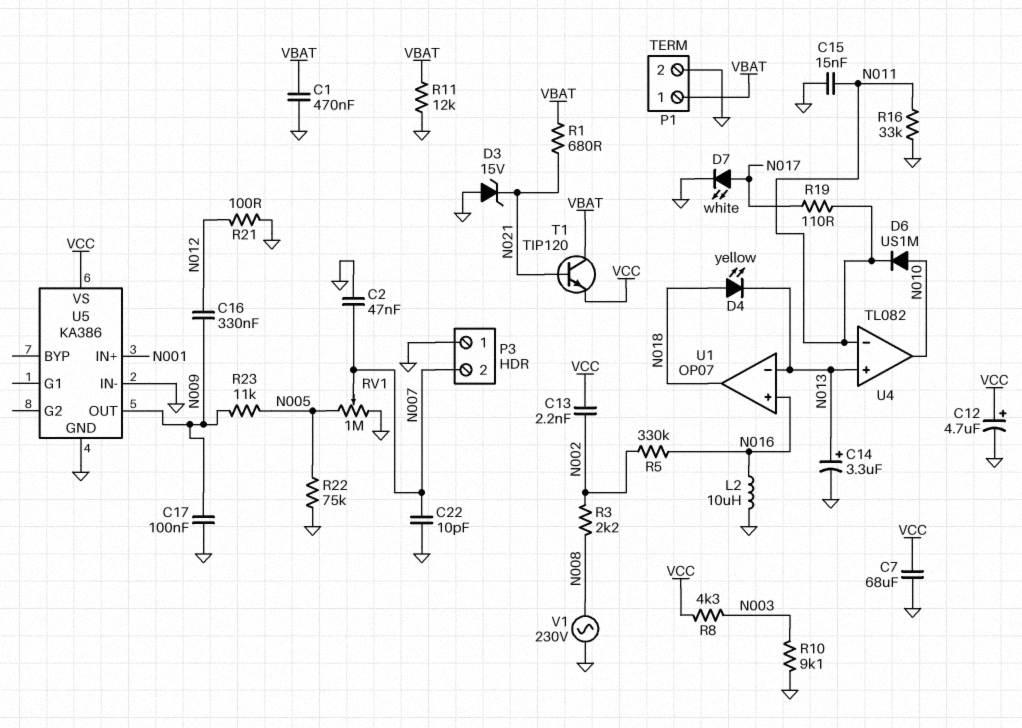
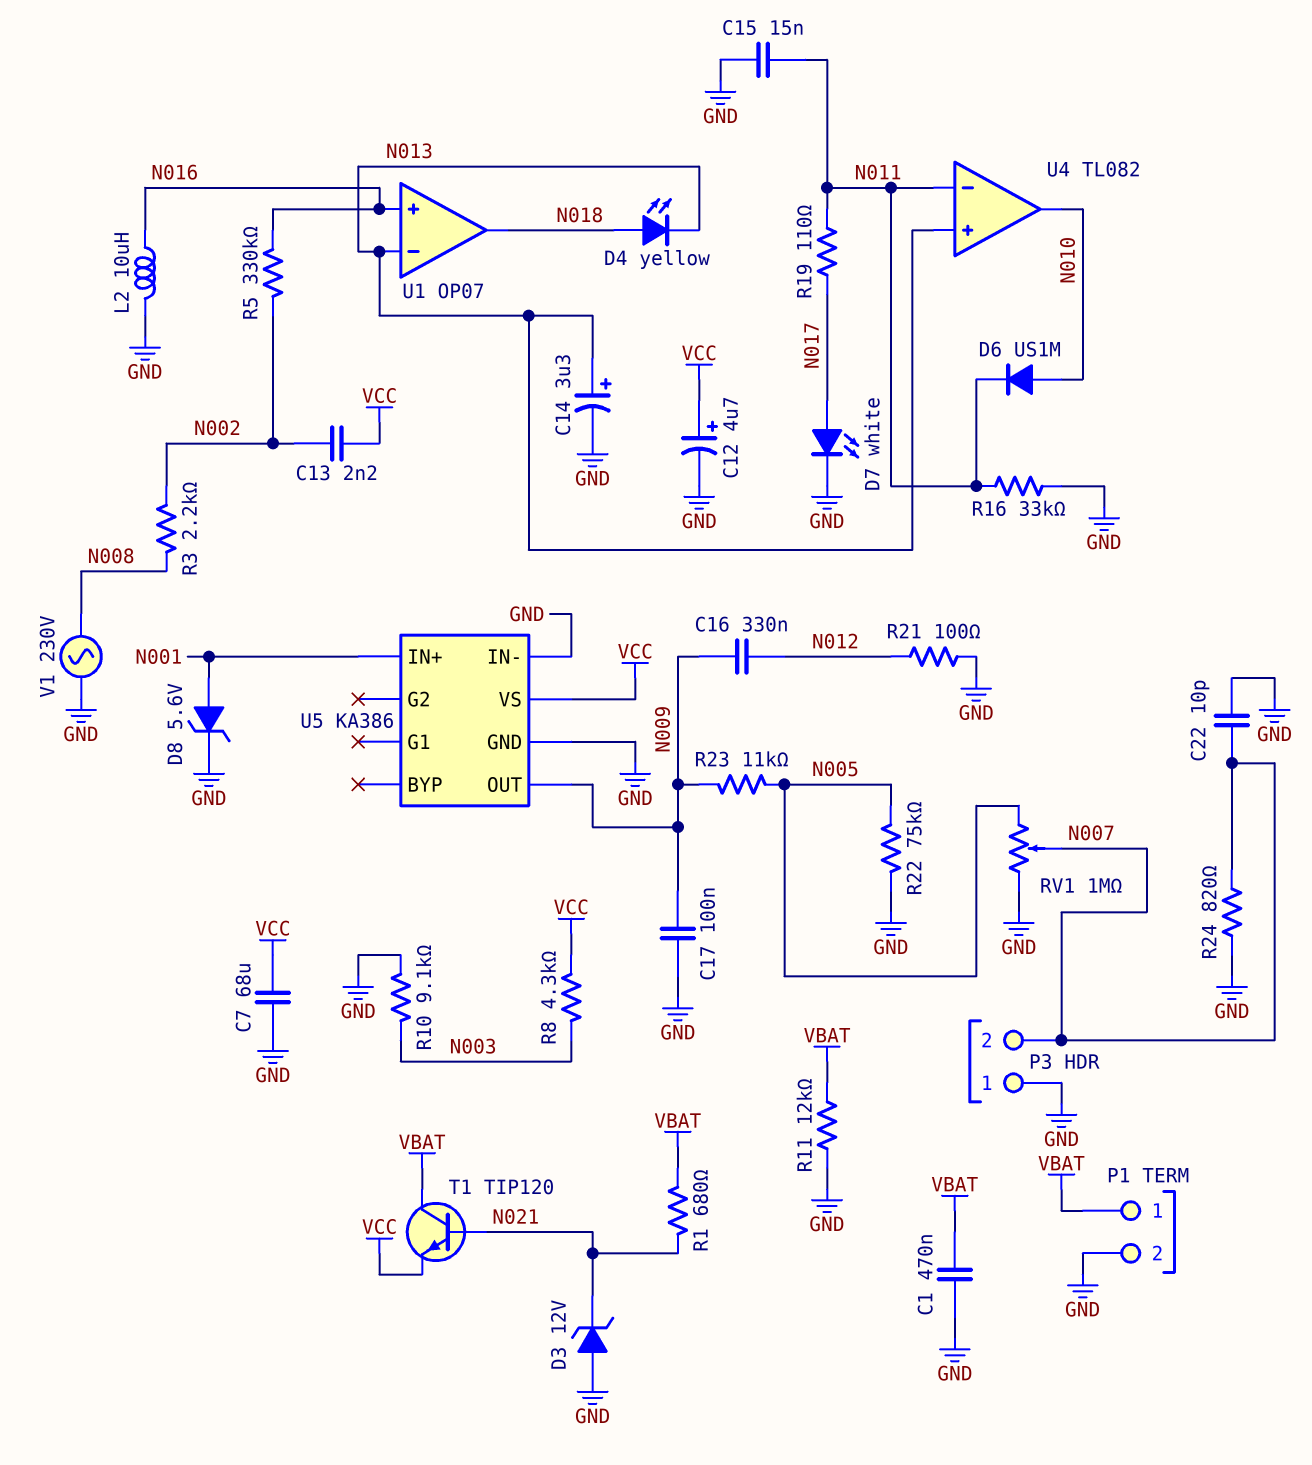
C2: 47nF (GND, N007) -> none
D3: zener 15V (A GND, K N021) -> zener 12V (A GND, K N021)
D8: none -> zener 5.6V (A N001, K GND)
R24: none -> 820 (GND, N007)

